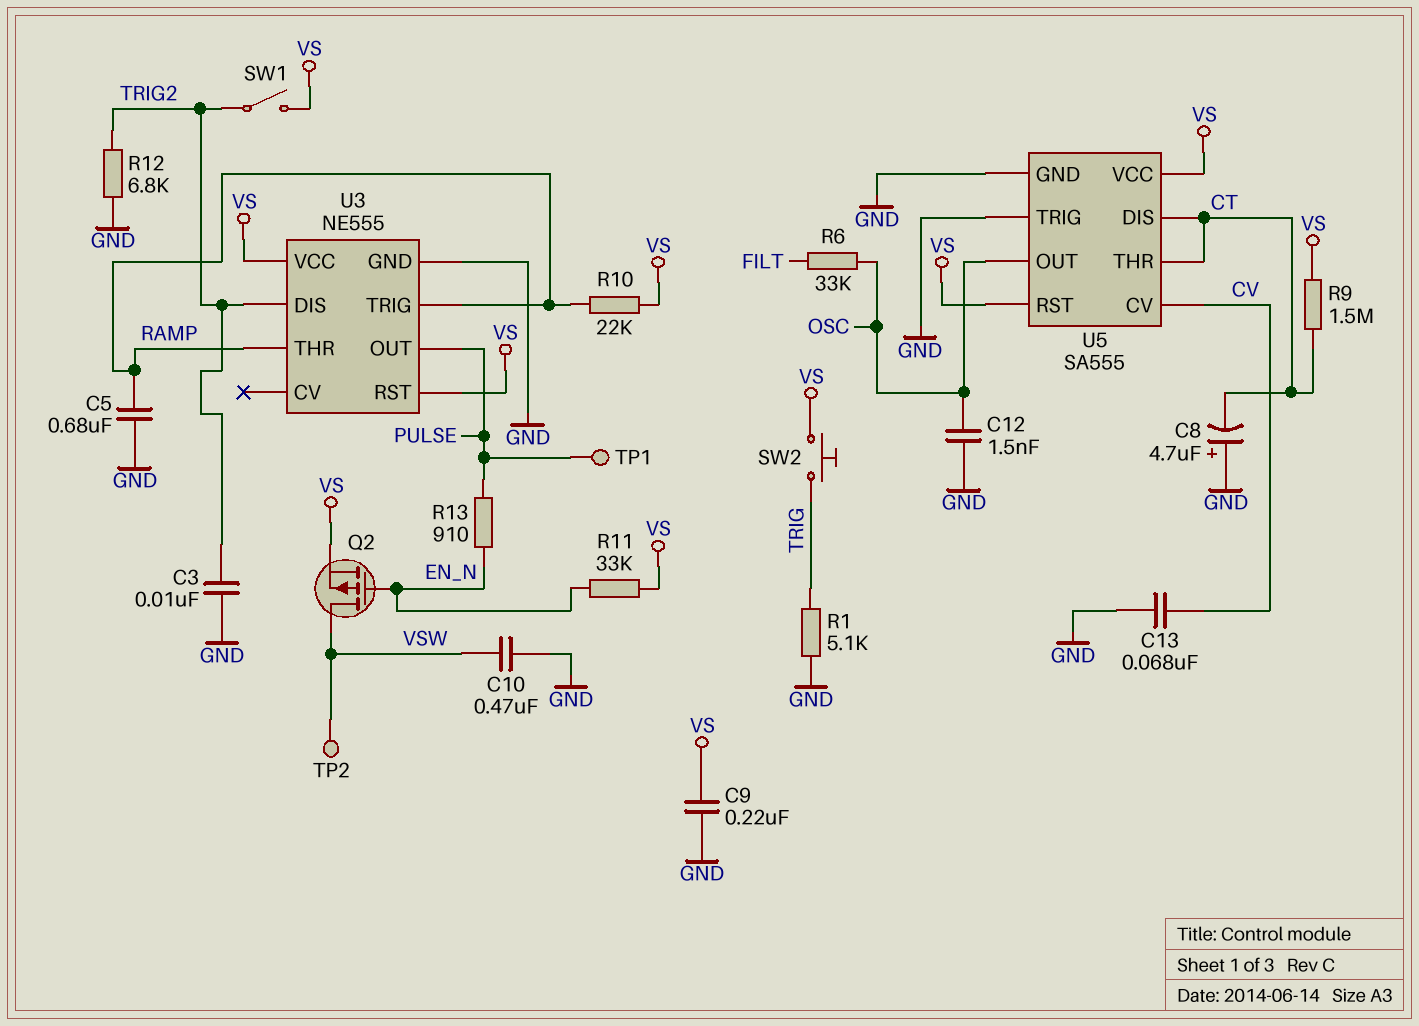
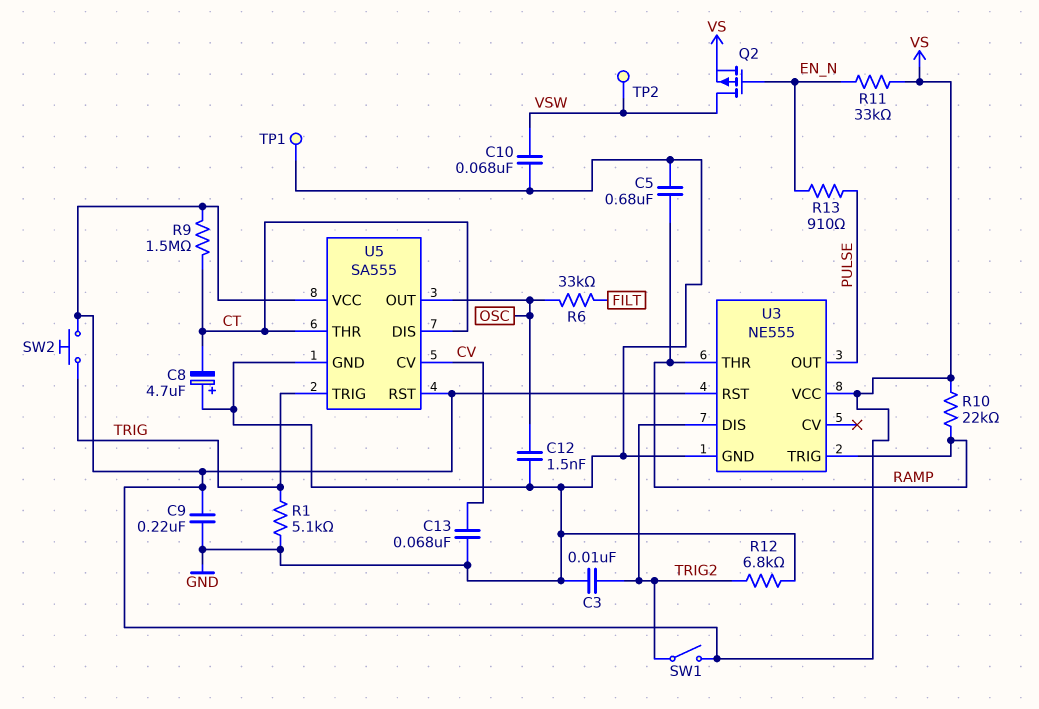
C10: 470nF (GND, VSW) -> 68nF (GND, VSW)
TP1: test point (PULSE) -> test point (GND)
U5 pin TRIG: GND -> TRIG

